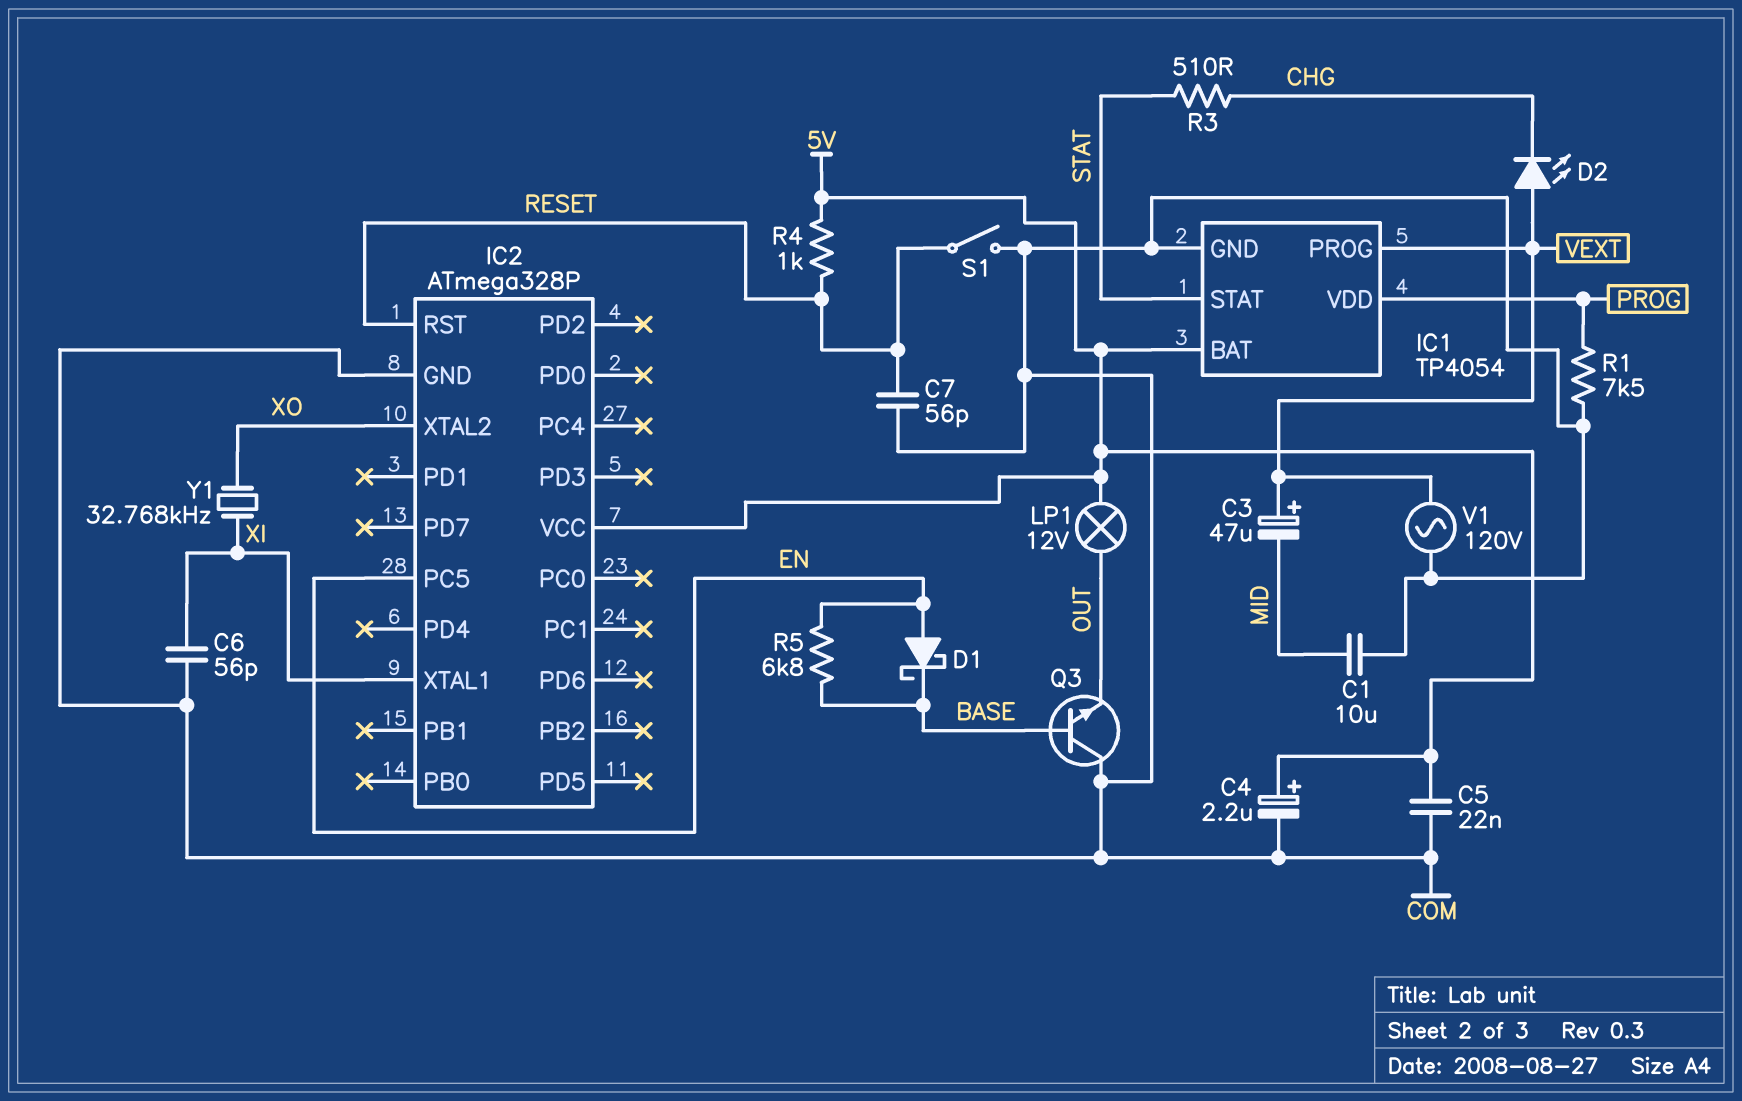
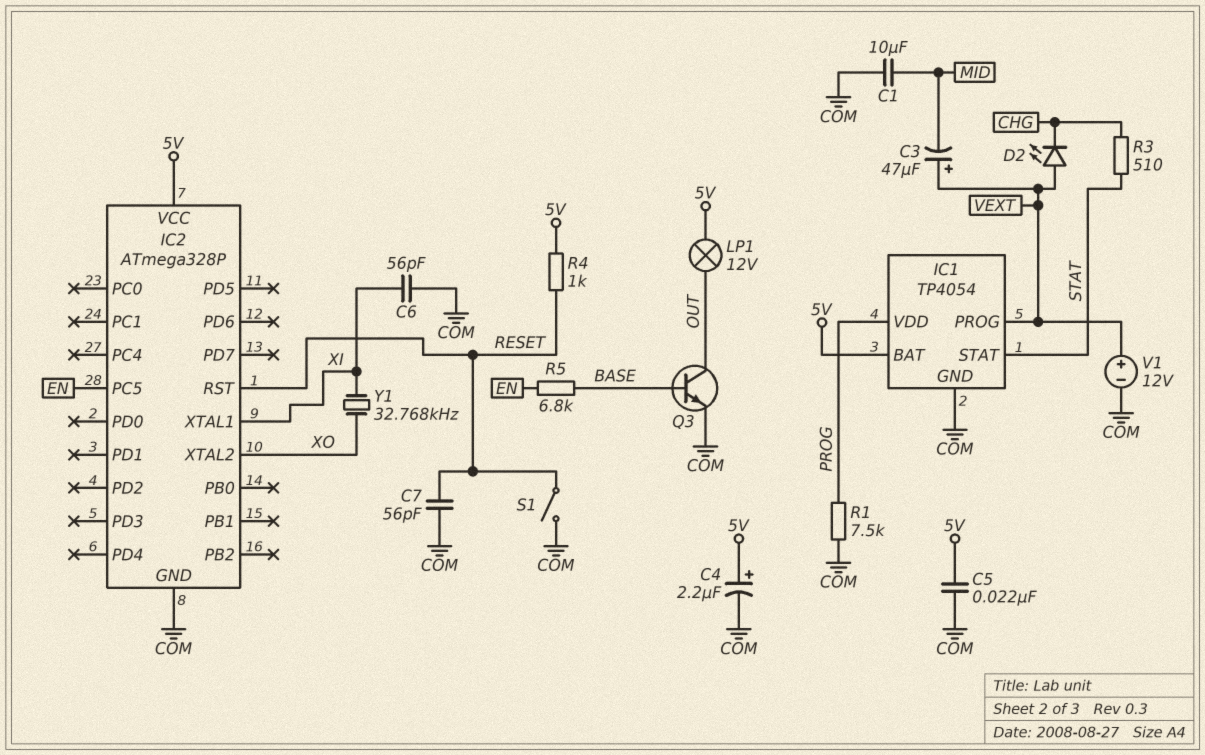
D1: schottky (A EN, K BASE) -> none
Q3: NPN (B BASE, C COM, E OUT) -> NPN (B BASE, C OUT, E COM)
V1: AC 120V (COM, VEXT) -> 12V (plus VEXT, minus COM)

